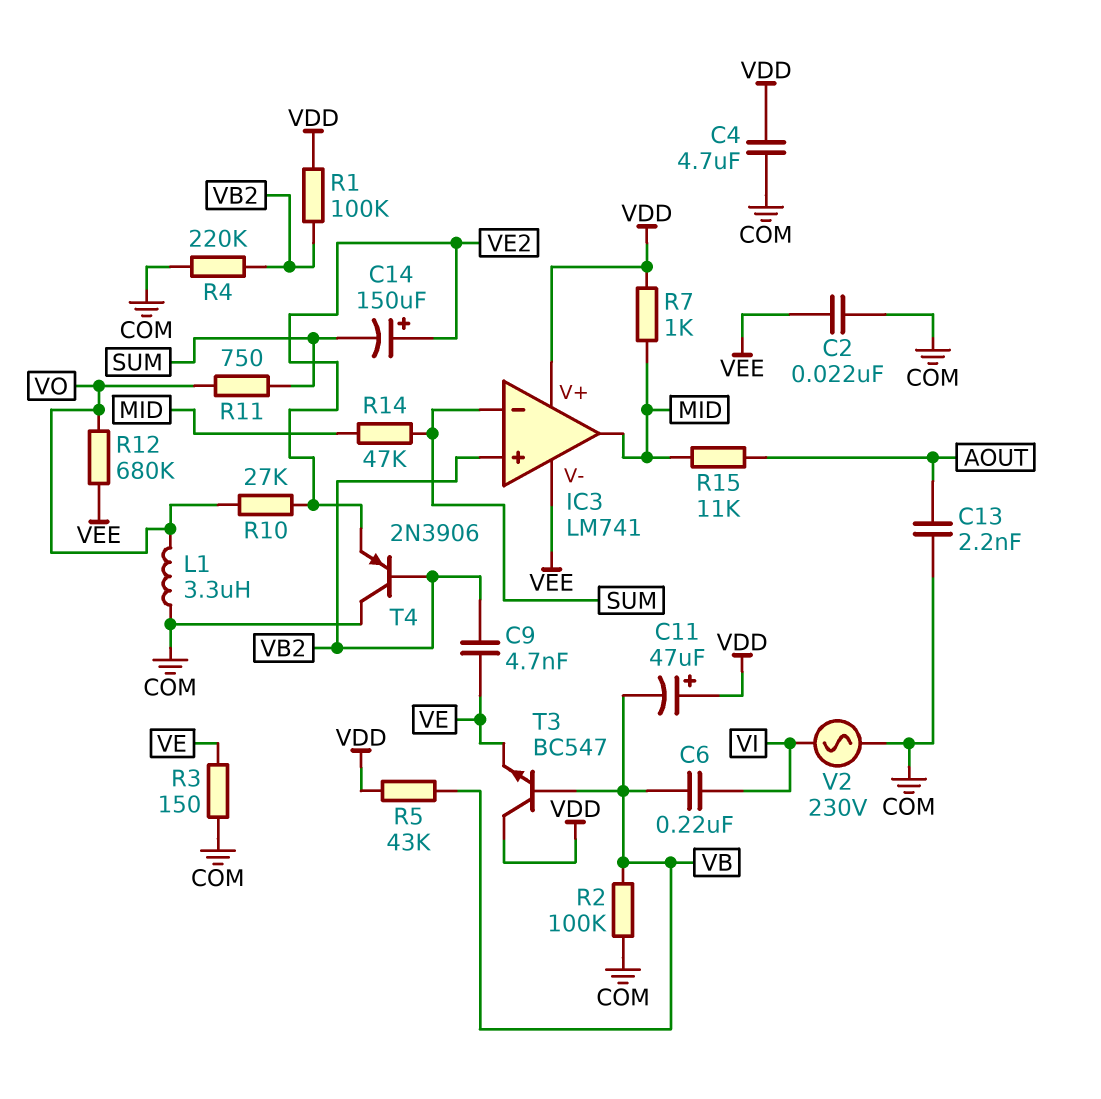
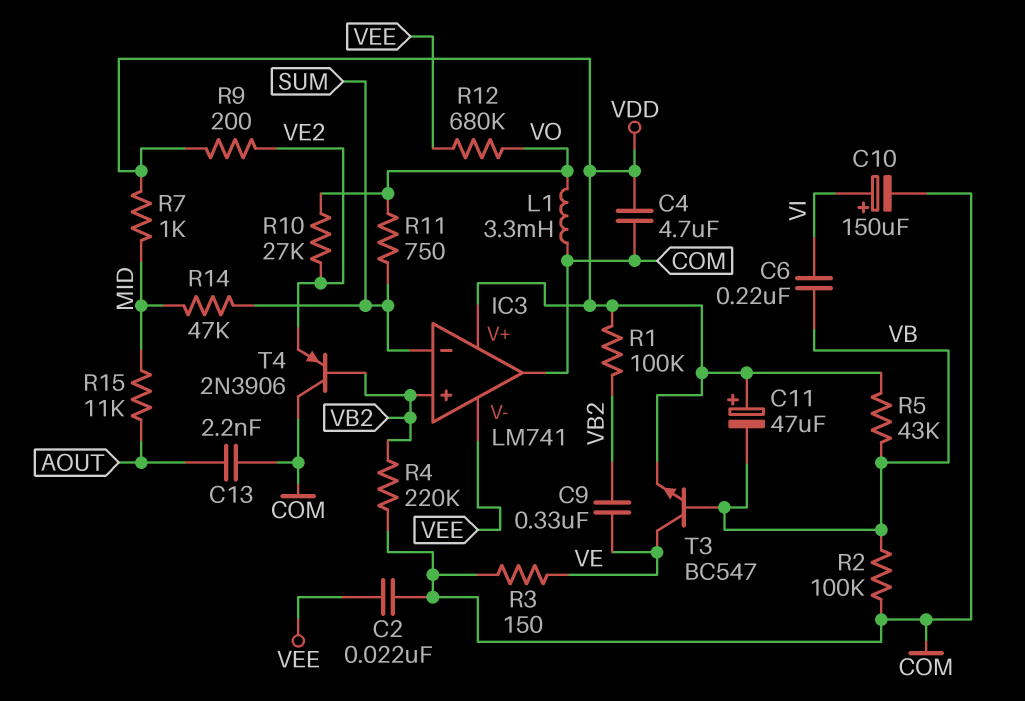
C9: 4.7nF (VB2, VE) -> 330nF (VB2, VE)
C10: none -> 150uF (plus VI, minus COM)
C14: 150uF (plus VE2, minus SUM) -> none
IC3 pin out: MID -> COM
L1: 3.3uH (COM, VO) -> 3.3mH (COM, VO)
R9: none -> 200 (VDD, VE2)
T3: NPN BC547 (B VB, C VDD, E VE) -> NPN BC547 (B VB, C VE, E VDD)
V2: AC 230V (COM, VI) -> none

